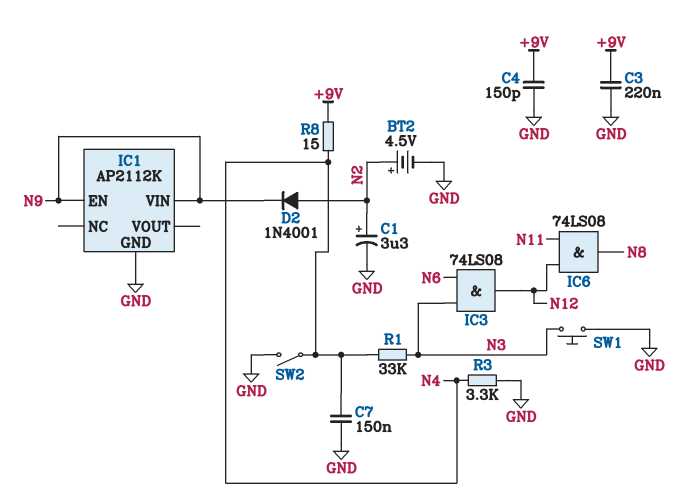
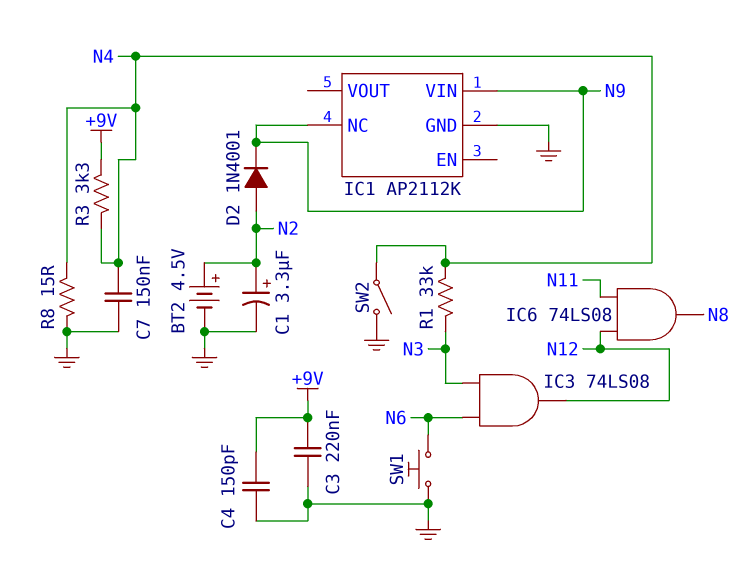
IC1 pin EN: N9 -> none
IC1 pin NC: none -> N9
R3: 3.3k (GND, N4) -> 3.3k (+9V, N4)
R8: 15 (+9V, N4) -> 15 (GND, N4)
SW1: button (GND, N3) -> button (GND, N6)

